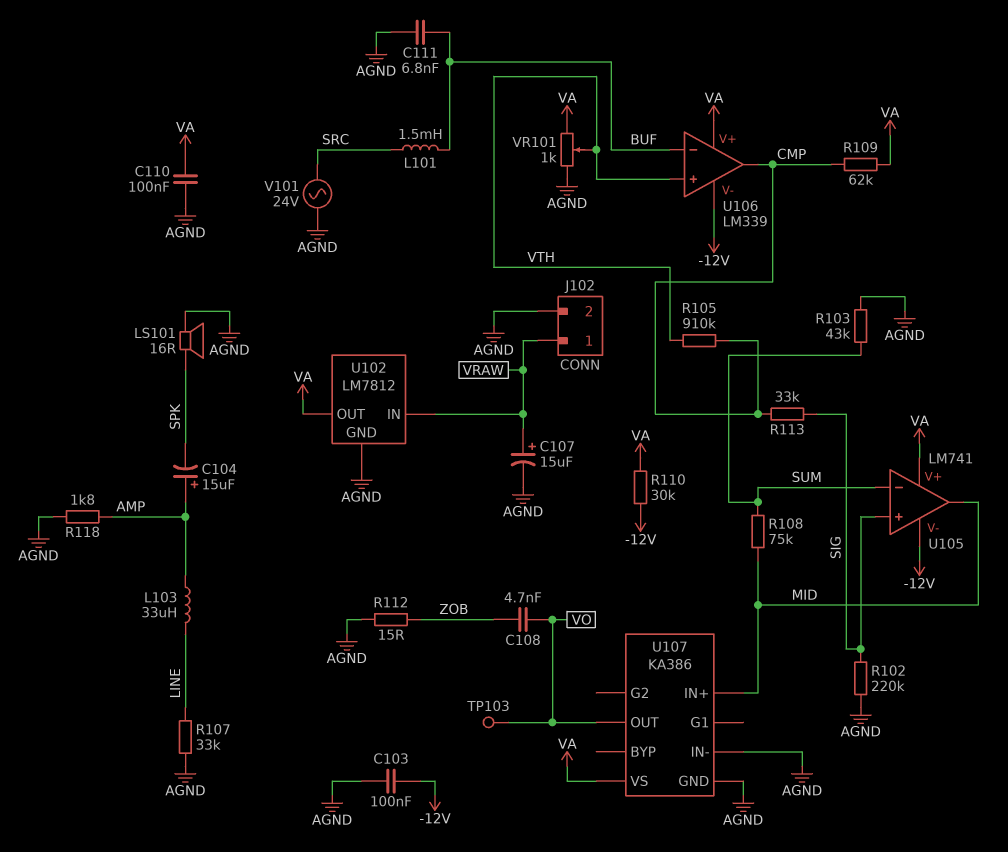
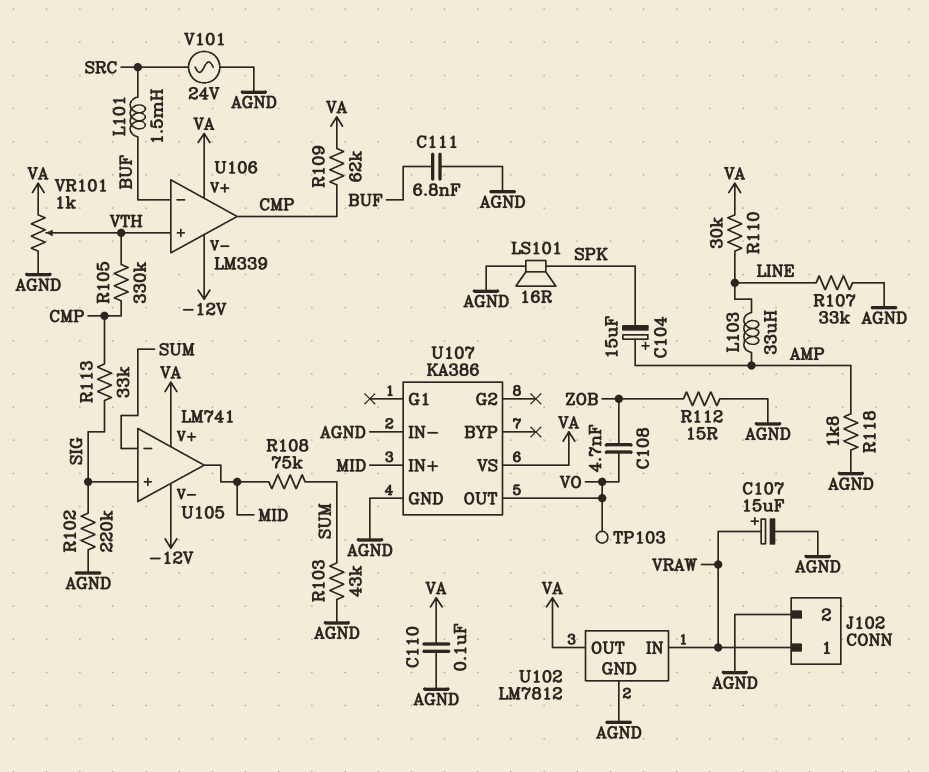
C103: 100nF (-12V, AGND) -> none
R105: 910k (CMP, VTH) -> 330k (CMP, VTH)
R110: 30k (-12V, VA) -> 30k (LINE, VA)

